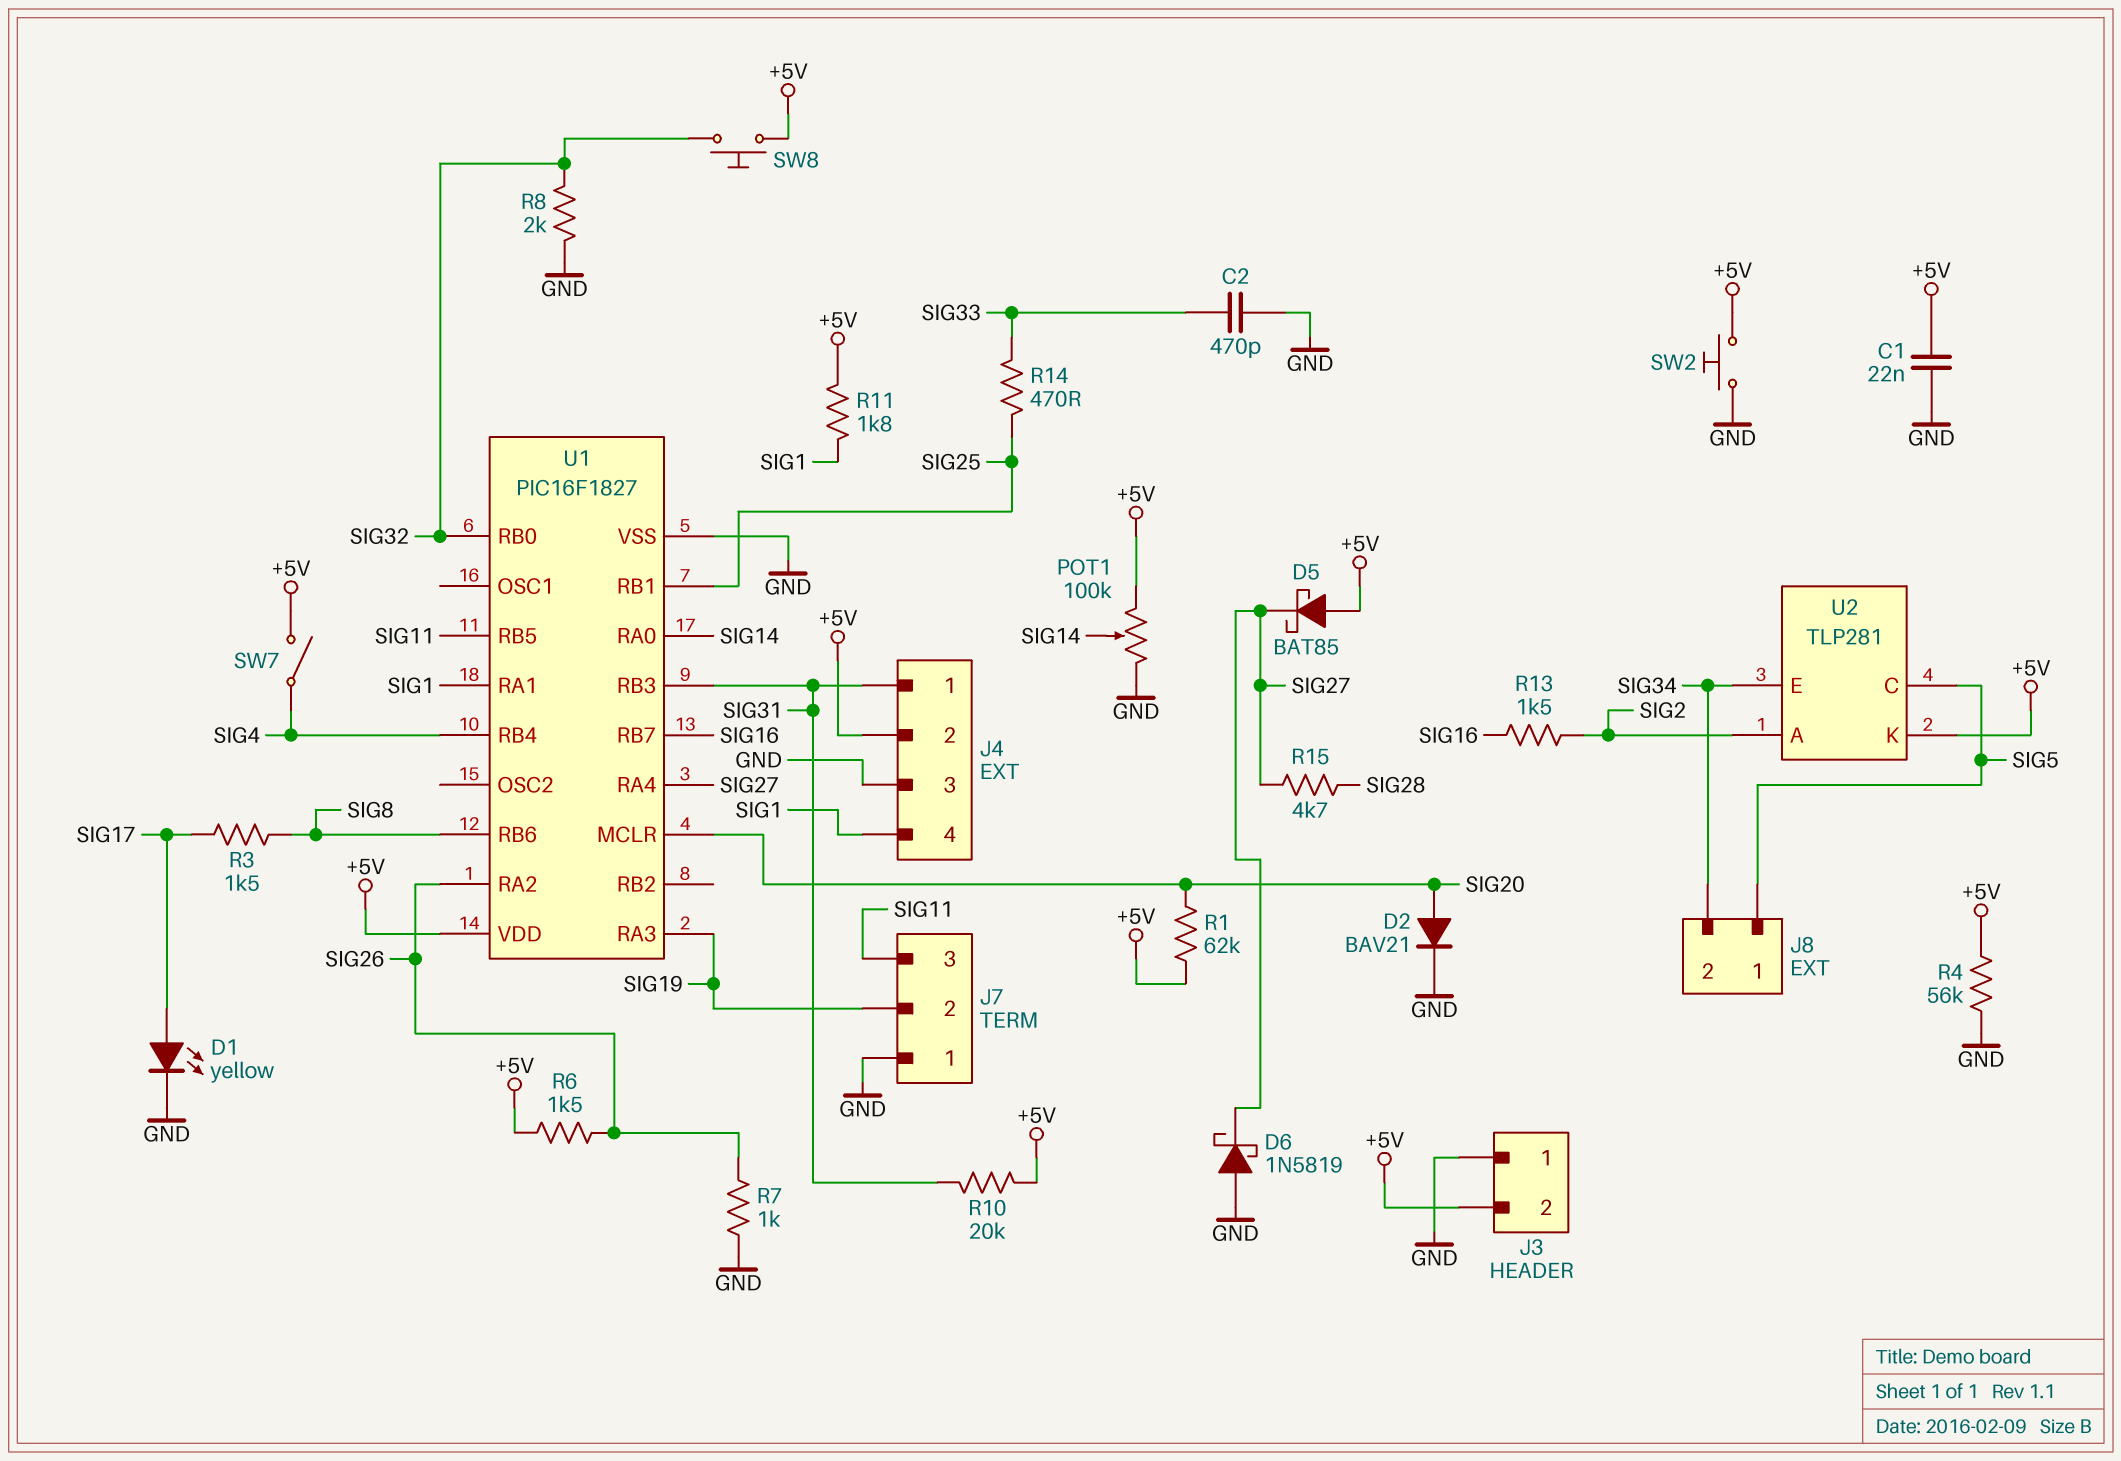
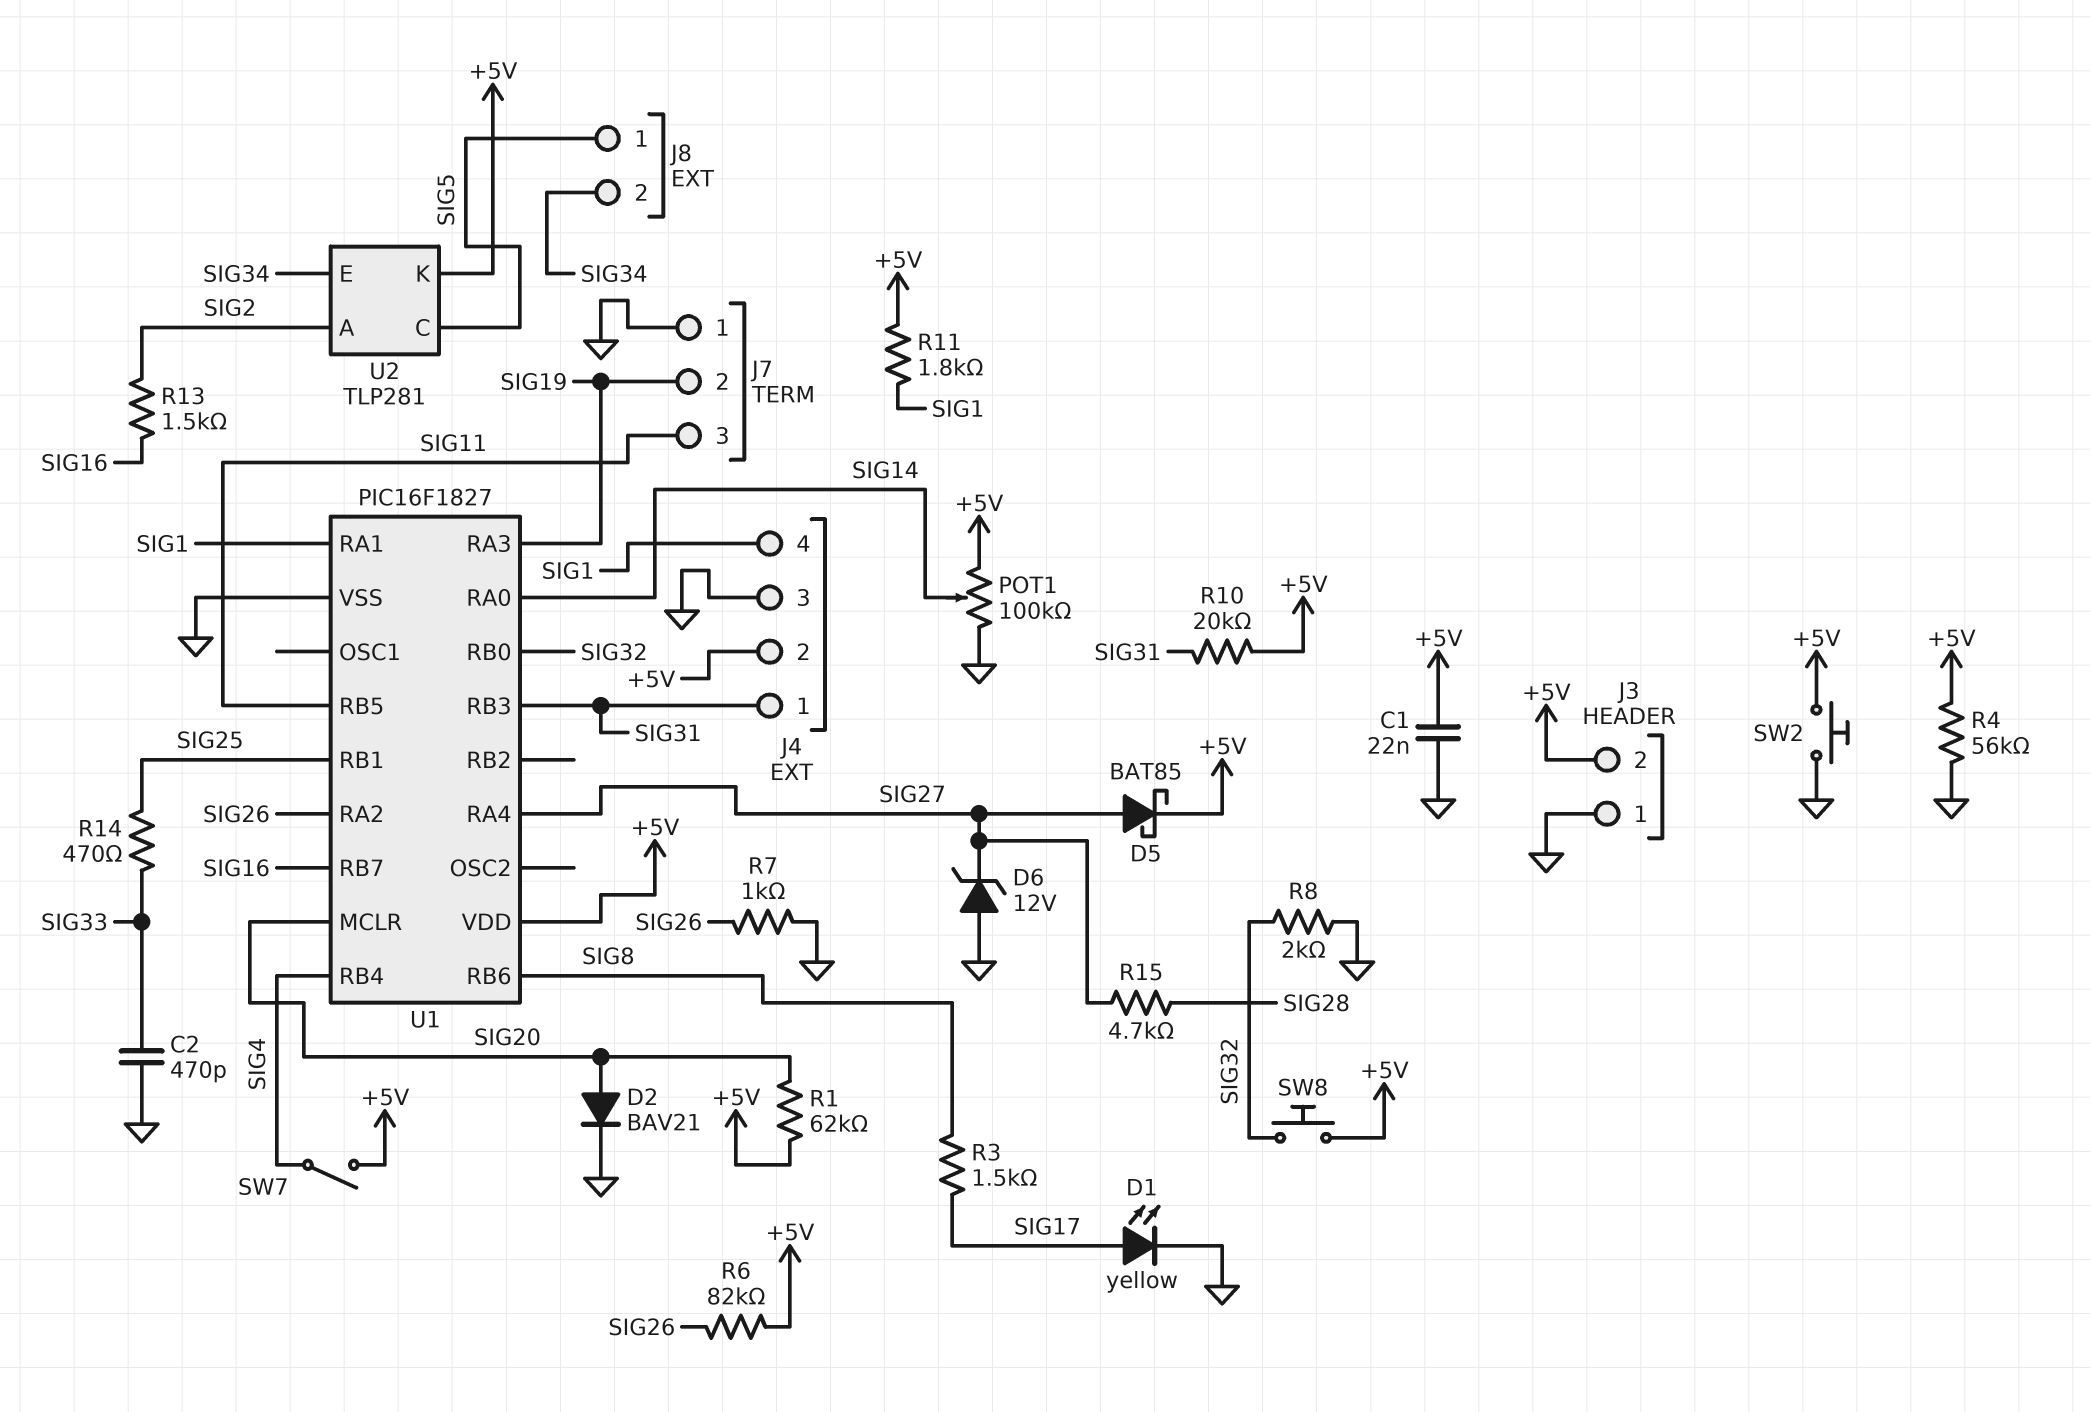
D5: schottky BAT85 (A +5V, K SIG27) -> schottky BAT85 (A SIG27, K +5V)
D6: schottky 1N5819 (A GND, K SIG27) -> zener 12V (A GND, K SIG27)
R6: 1.5k (+5V, SIG26) -> 82k (+5V, SIG26)

